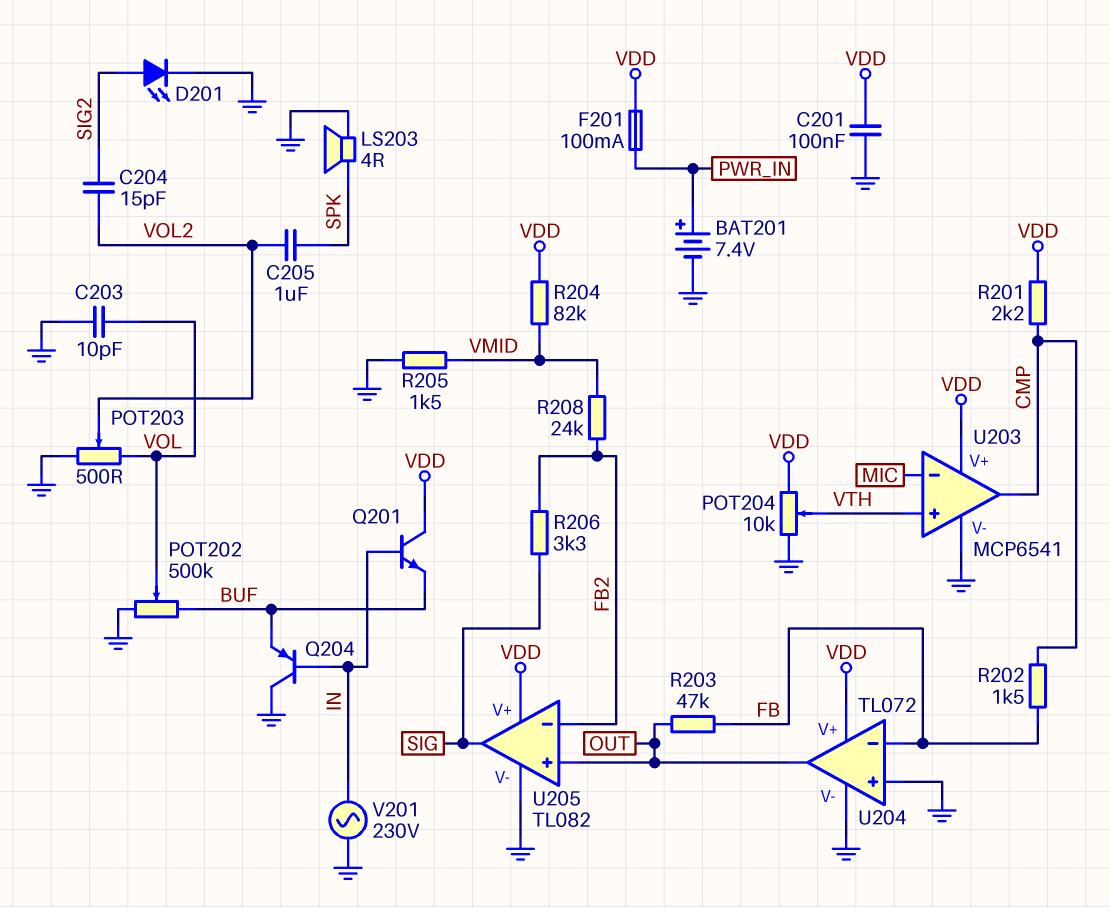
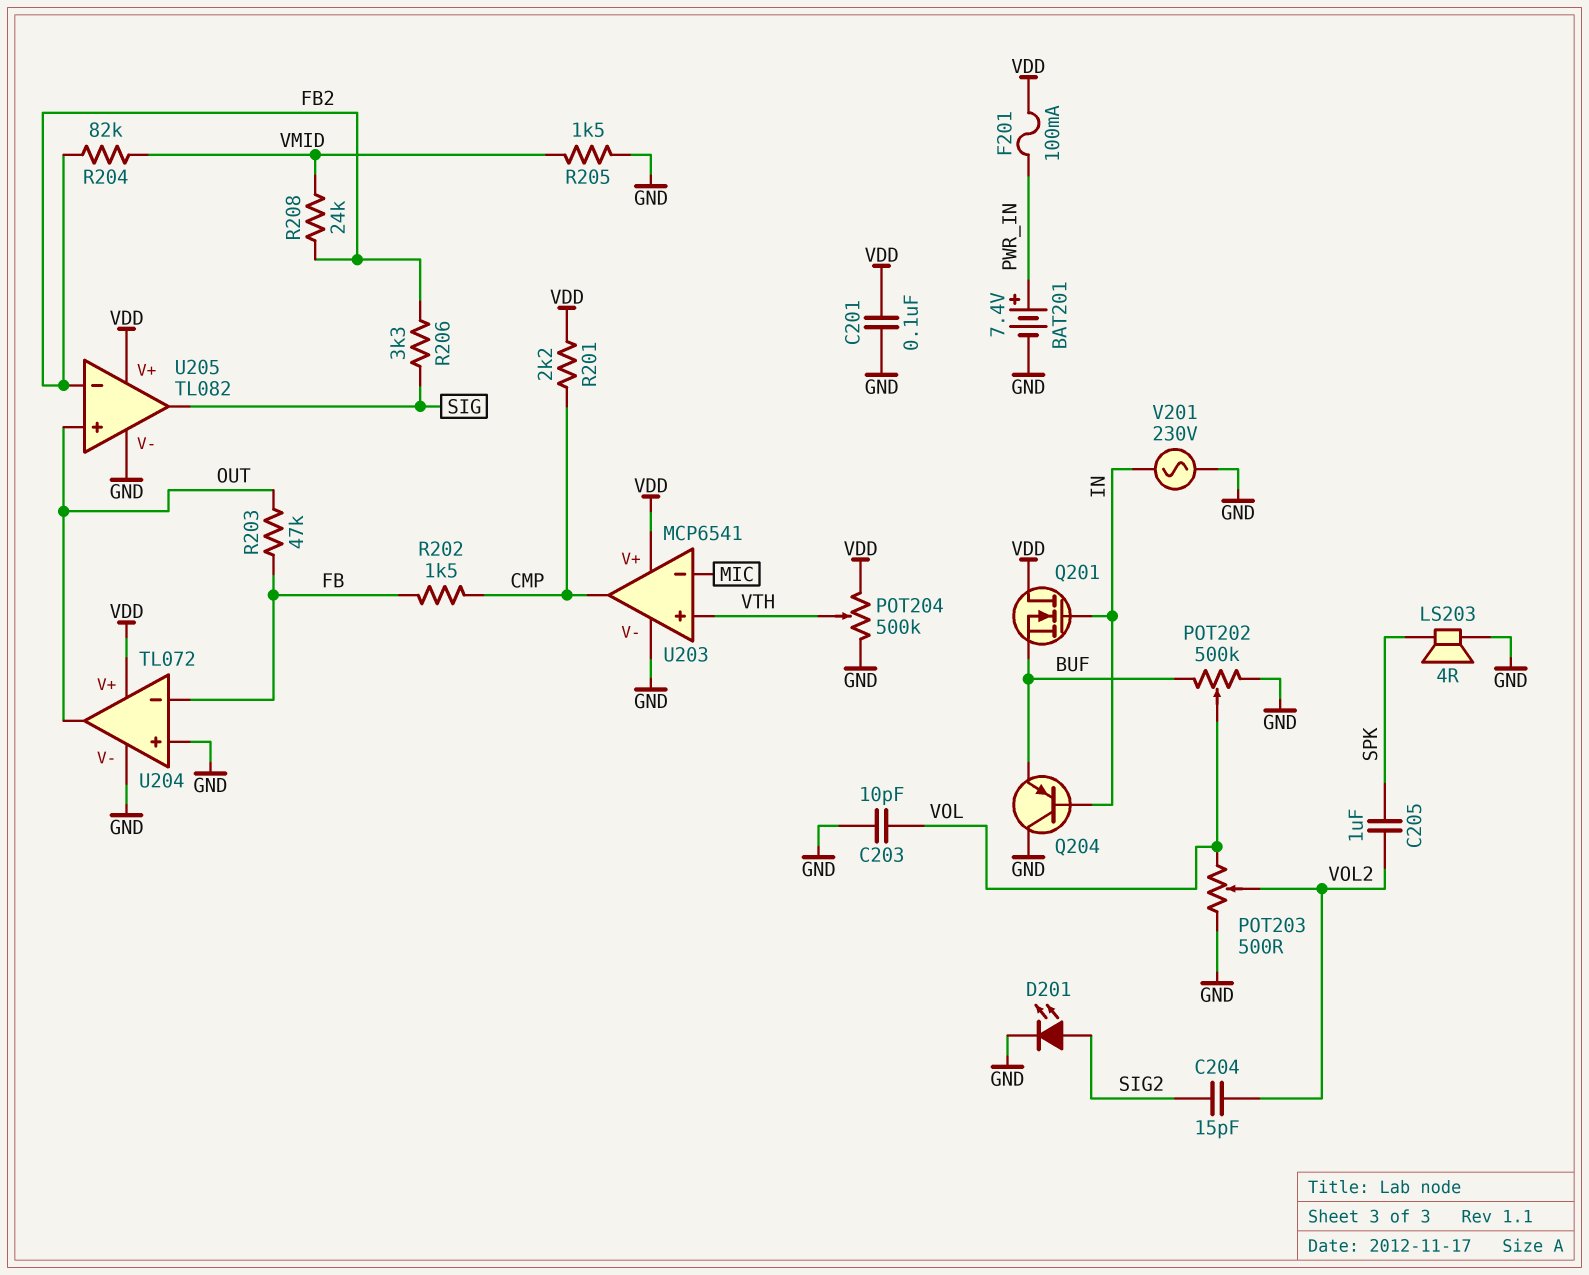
POT204: 10k (GND, VDD, wiper VTH) -> 500k (GND, VDD, wiper VTH)
Q201: NPN (B IN, C VDD, E BUF) -> NMOS (G IN, D VDD, S BUF)
R204: 82k (VDD, VMID) -> 82k (FB2, VMID)

